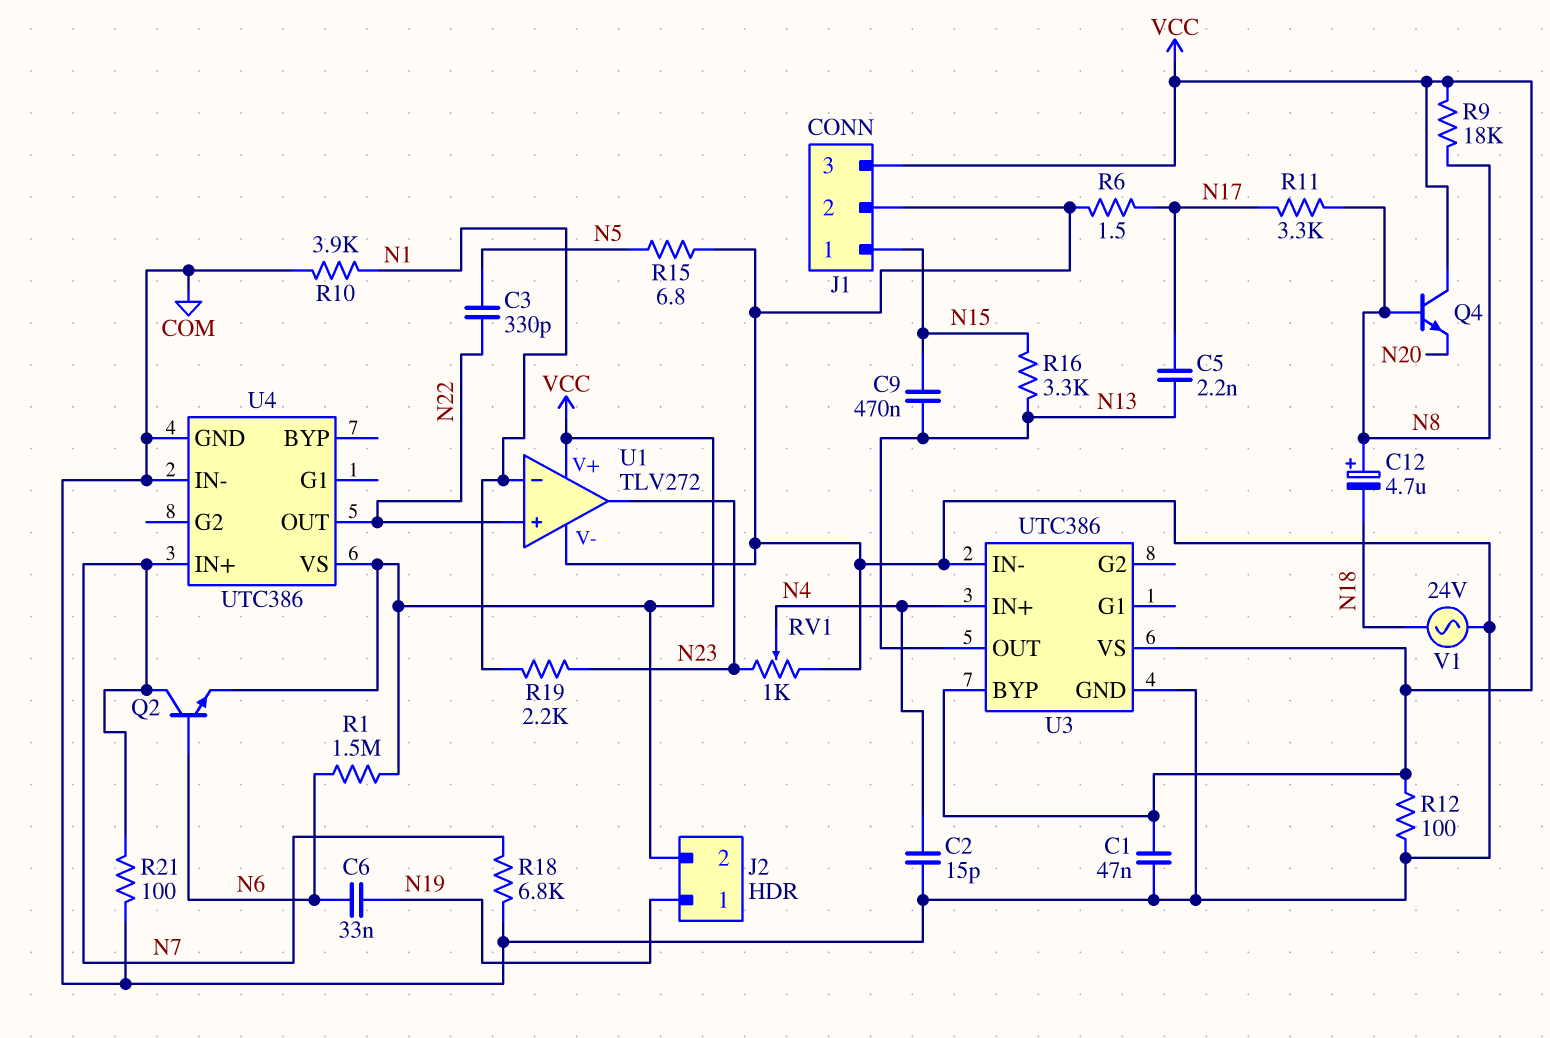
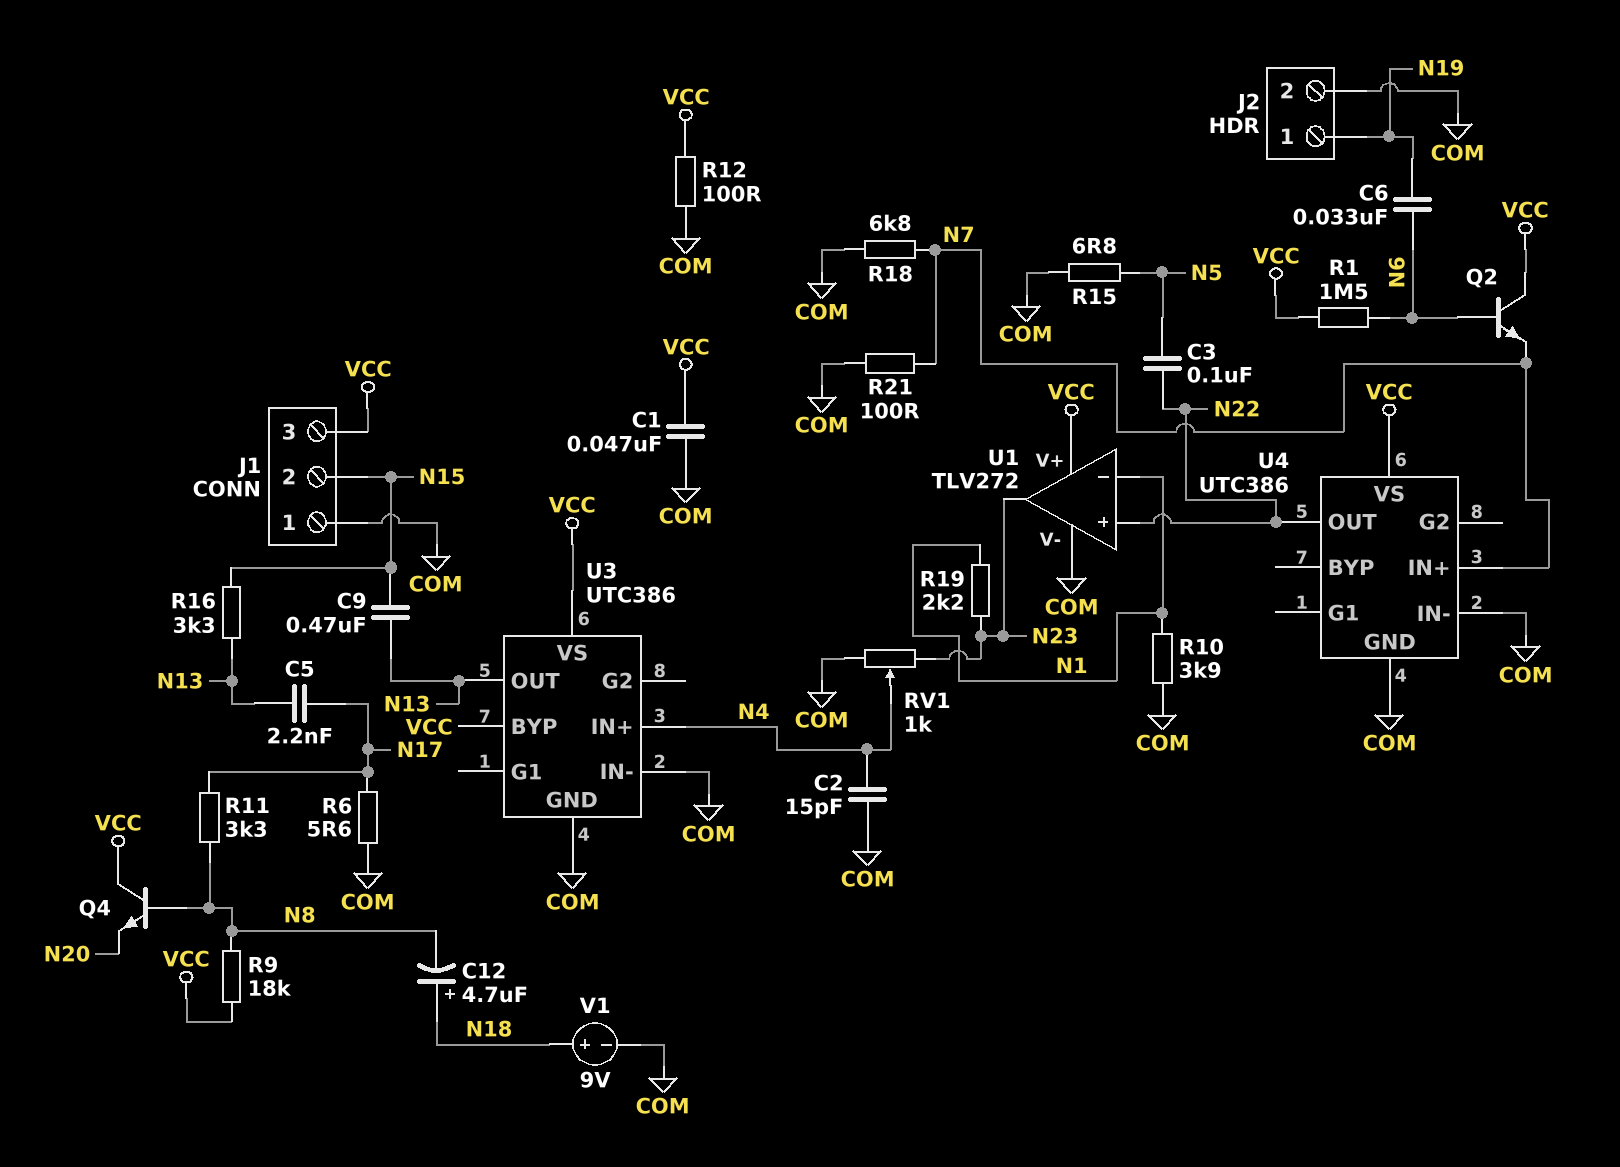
C3: 330pF (N5, N22) -> 100nF (N5, N22)
C12: 4.7uF (plus N8, minus N18) -> 4.7uF (plus N18, minus N8)
J1 pin 1: N15 -> COM
J1 pin 2: COM -> N15
J2 pin 2: VCC -> COM
Q2: NPN (B N6, C N7, E VCC) -> NPN (B N6, C VCC, E N7)
R6: 1.5 (COM, N17) -> 5.6 (COM, N17)
V1: AC 24V (COM, N18) -> 9V (plus N18, minus COM)

